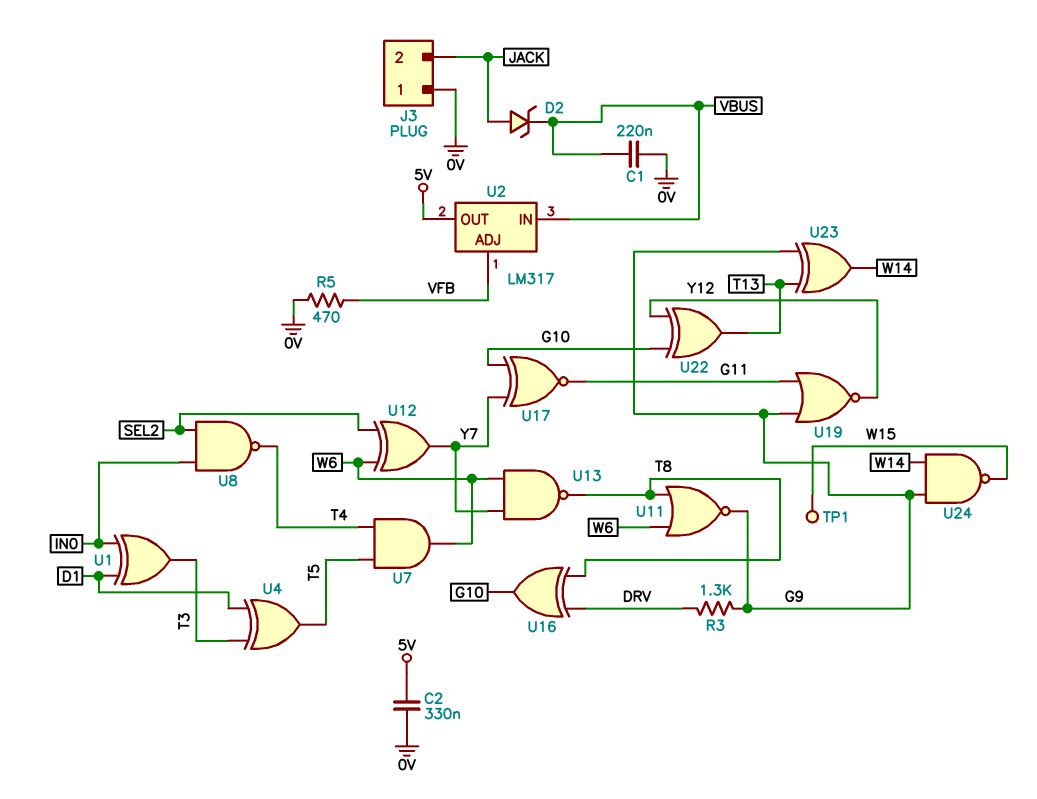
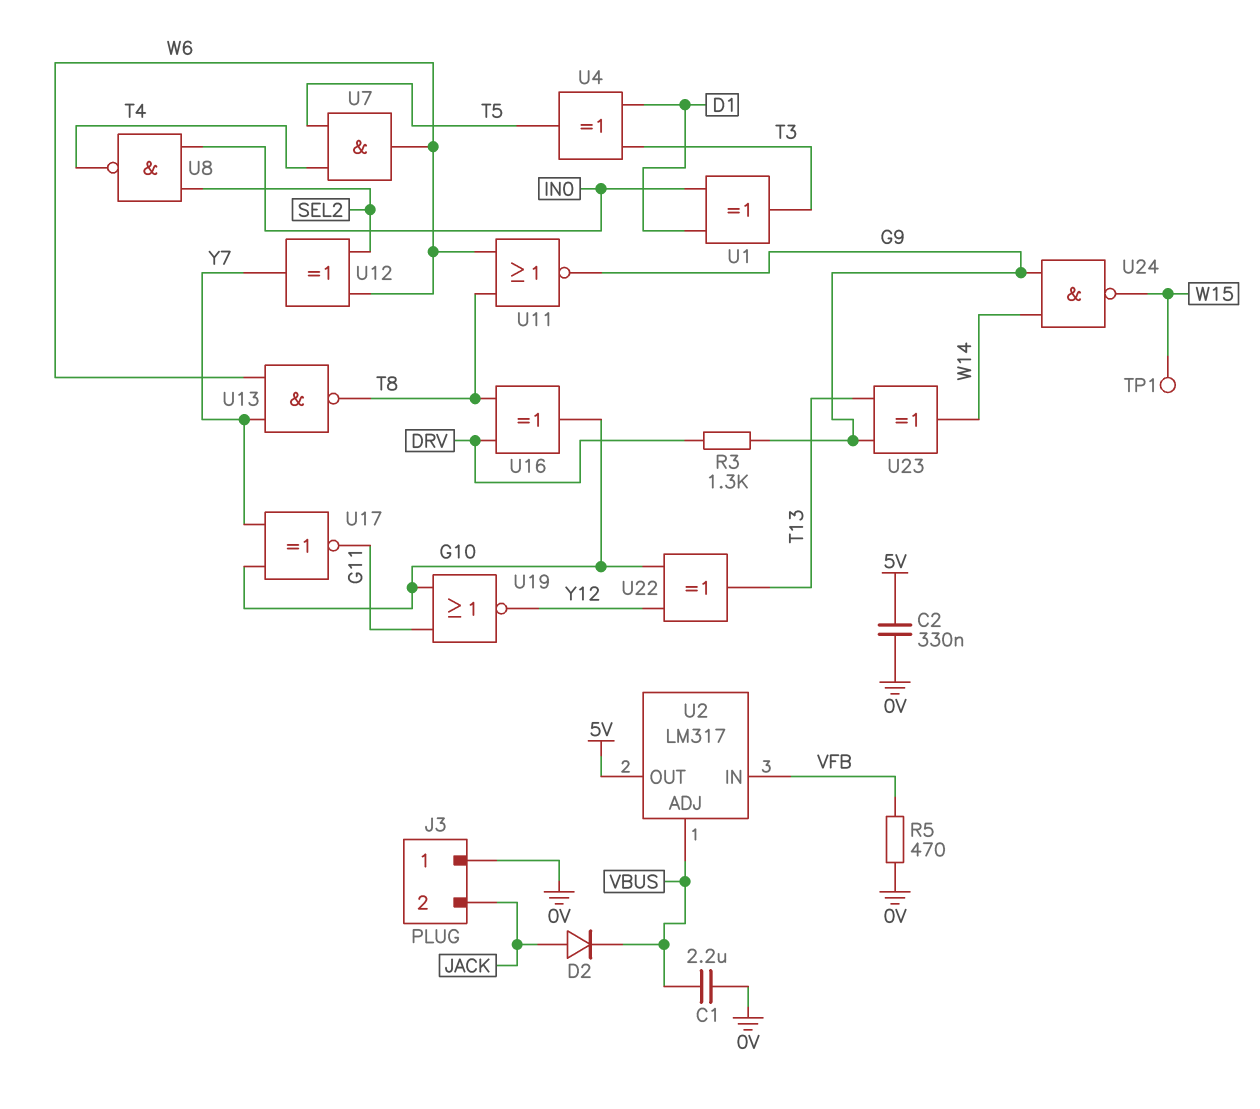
C1: 220nF (0V, VBUS) -> 2.2uF (0V, VBUS)
D2: zener (A JACK, K VBUS) -> diode (A JACK, K VBUS)
U2 pin ADJ: VFB -> VBUS
U2 pin IN: VBUS -> VFB
U19: NOR (in G9, in G11, out Y12) -> NOR (in G10, in G11, out Y12)

